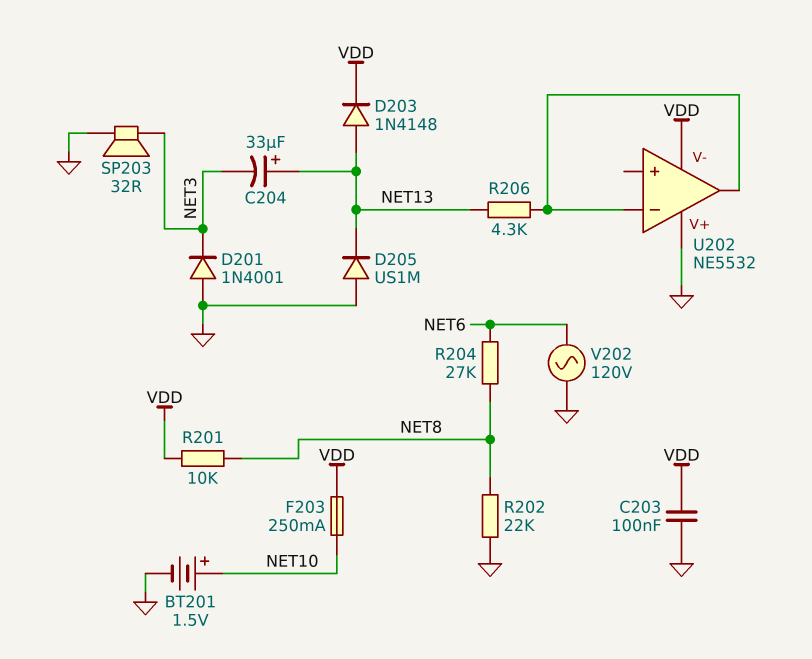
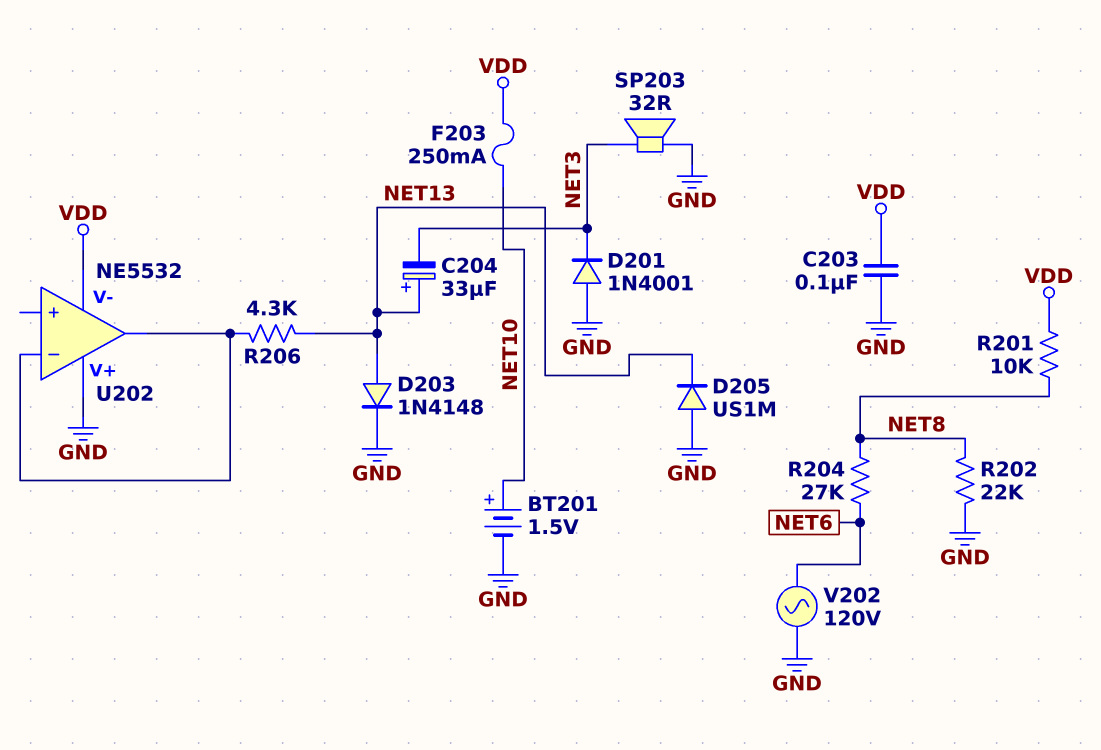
D203: diode 1N4148 (A NET13, K VDD) -> diode 1N4148 (A NET13, K GND)

